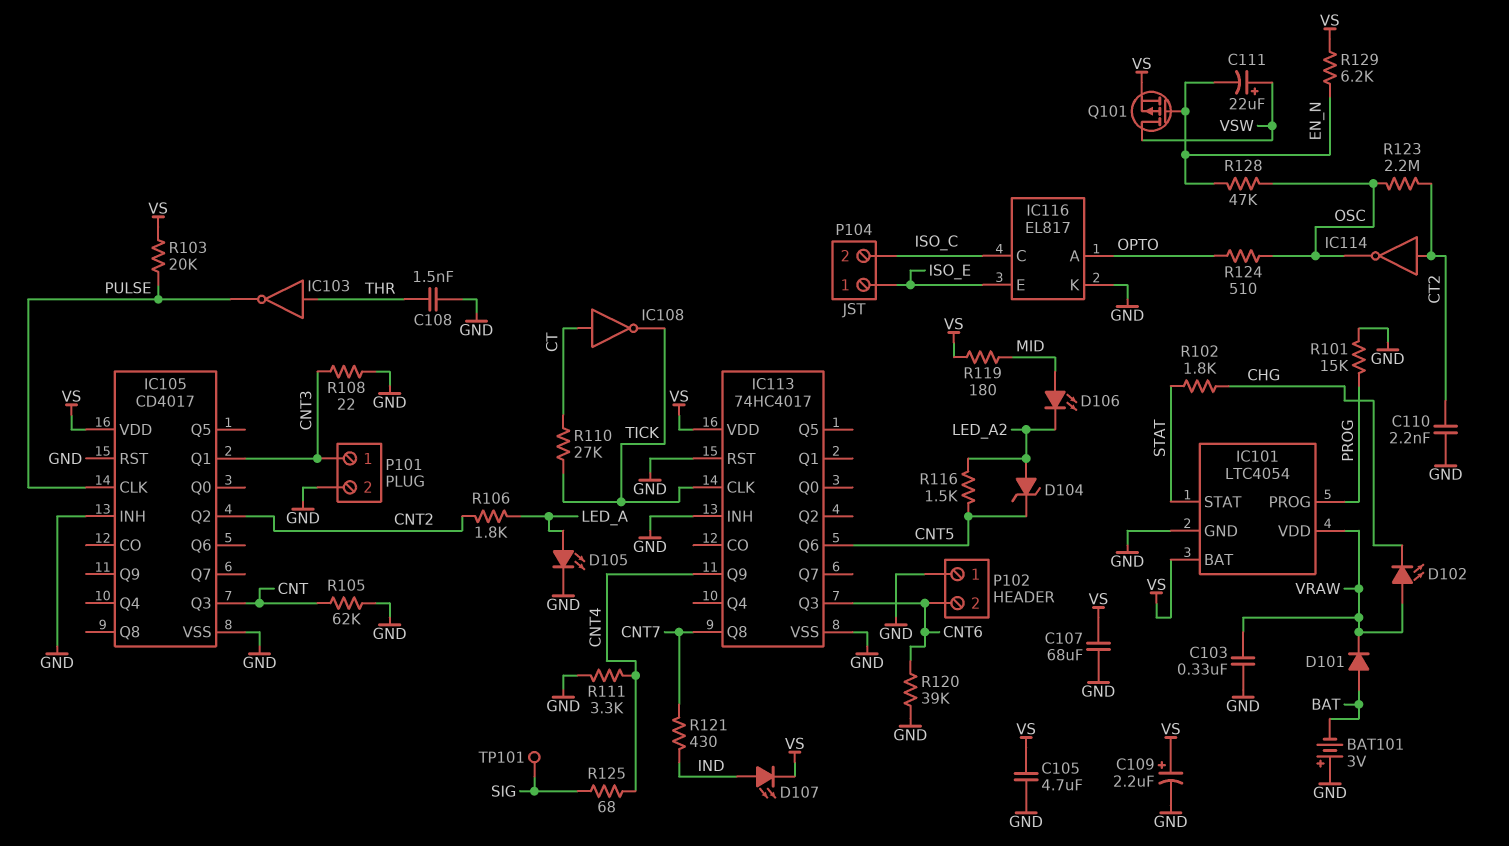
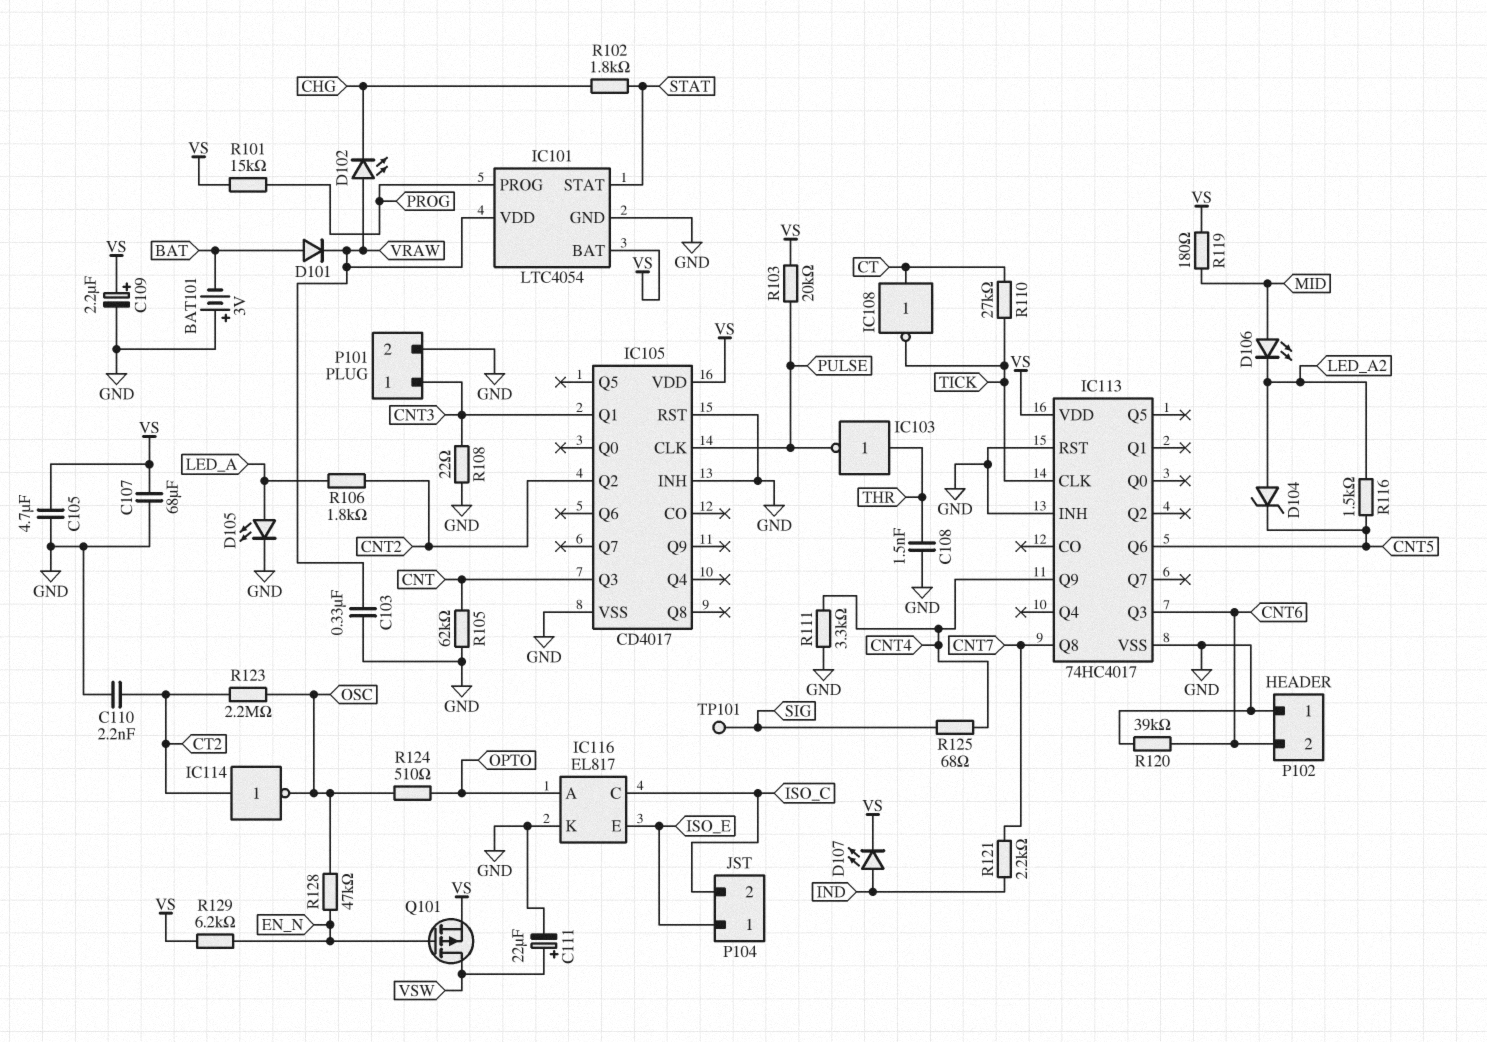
C111: 22uF (plus VSW, minus EN_N) -> 22uF (plus VSW, minus GND)
R101: 15k (GND, PROG) -> 15k (PROG, VS)
R121: 430 (CNT7, IND) -> 2.2k (CNT7, IND)

